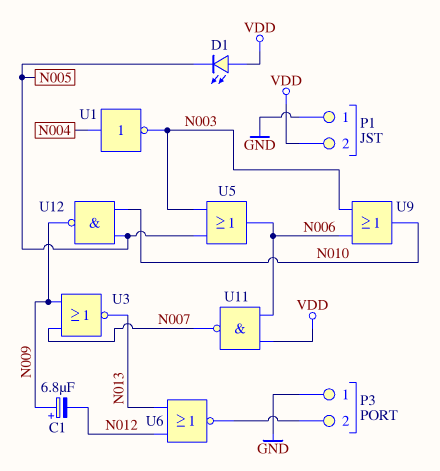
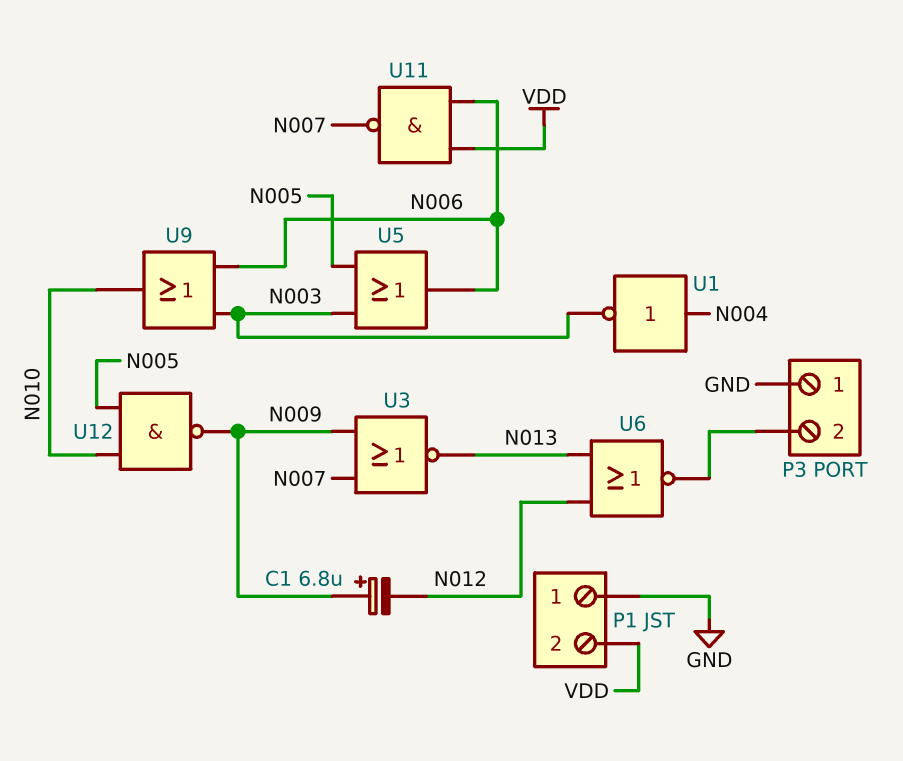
D1: LED (A VDD, K N005) -> none

